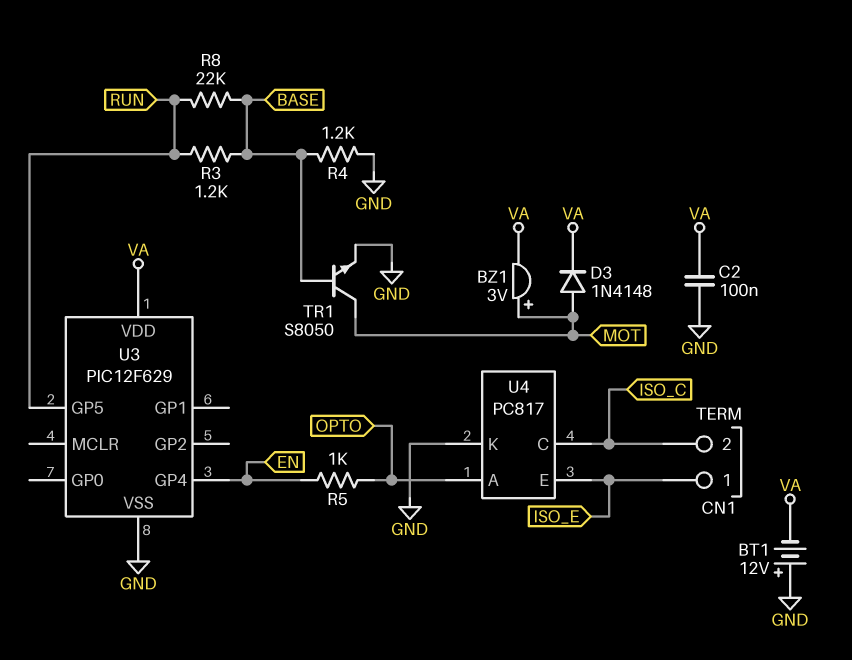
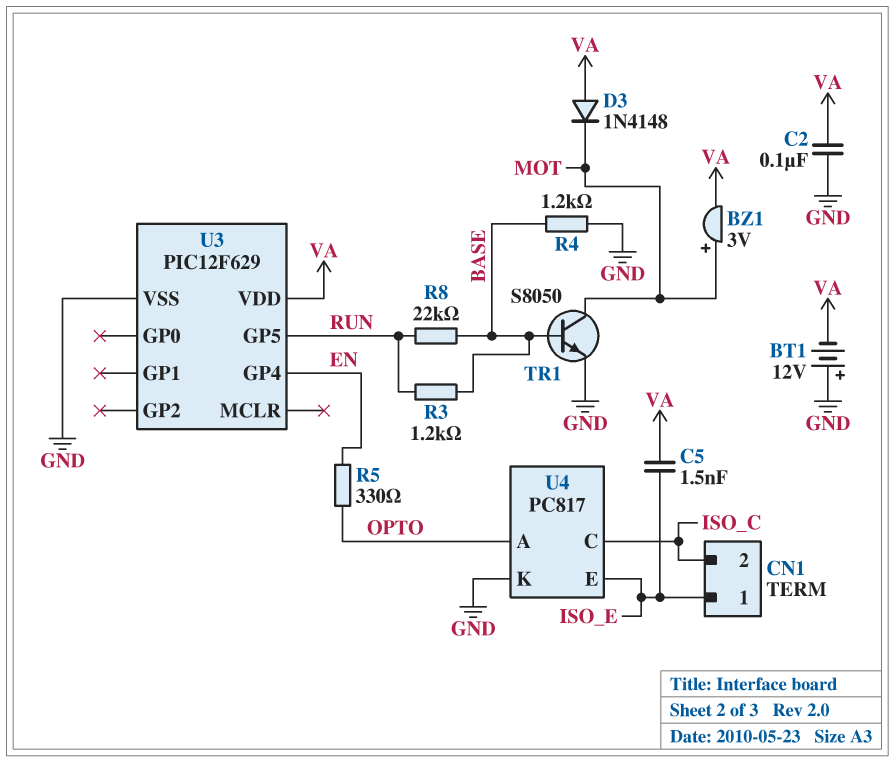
C5: none -> 1.5nF (ISO_E, VA)
D3: diode 1N4148 (A MOT, K VA) -> diode 1N4148 (A VA, K MOT)
R5: 1k (EN, OPTO) -> 330 (EN, OPTO)

